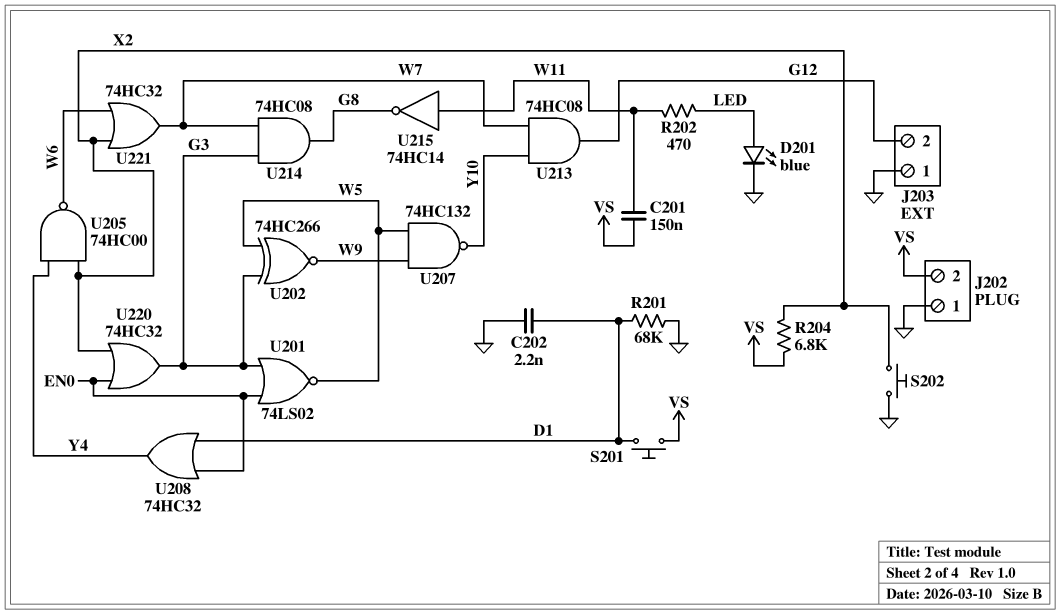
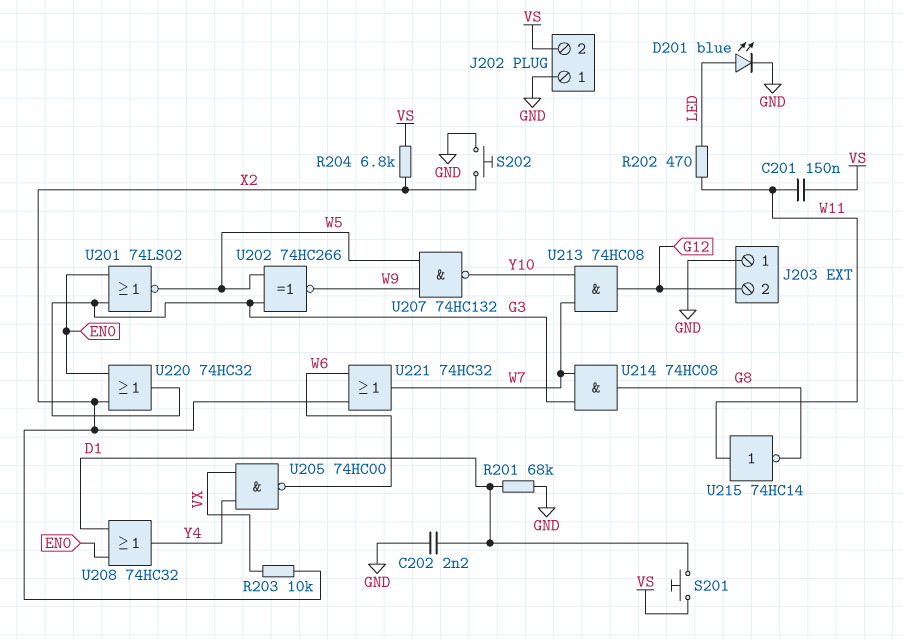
R203: none -> 10k (VX, X2)
U205: NAND 74HC00 (in X2, in Y4, out W6) -> NAND 74HC00 (in VX, in Y4, out W6)

